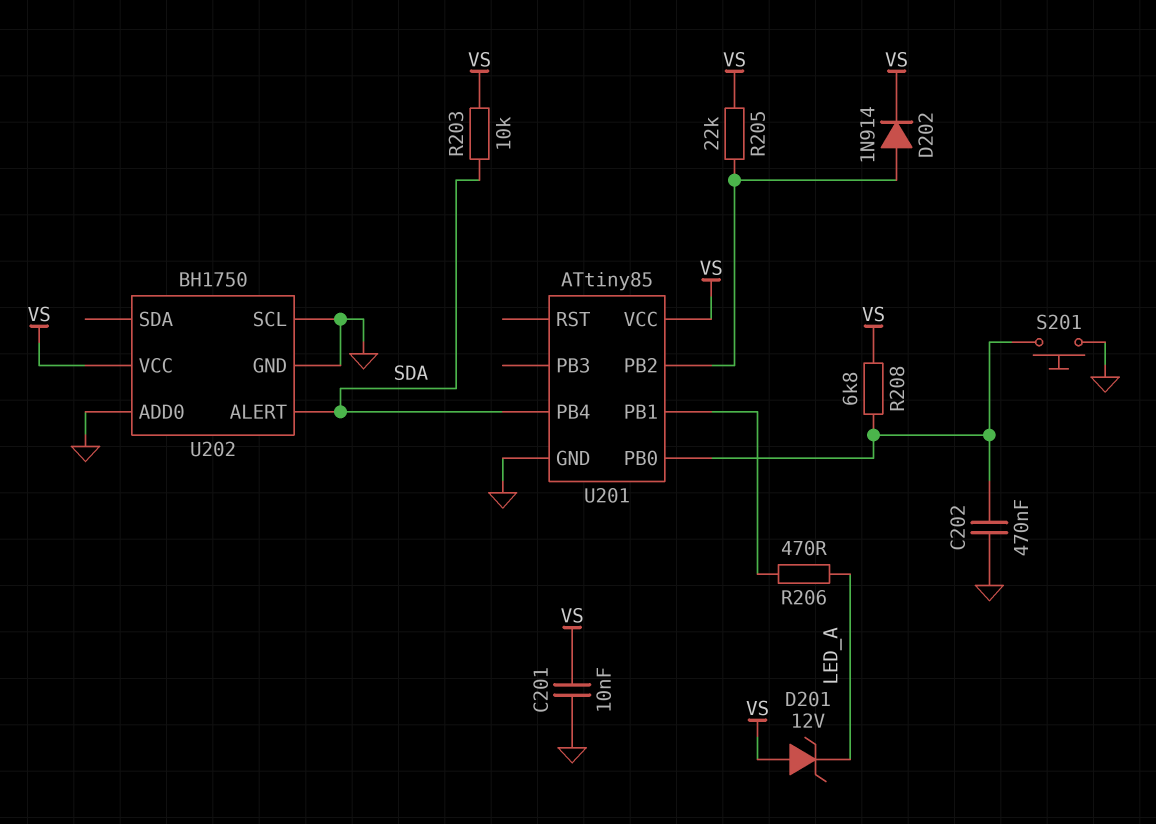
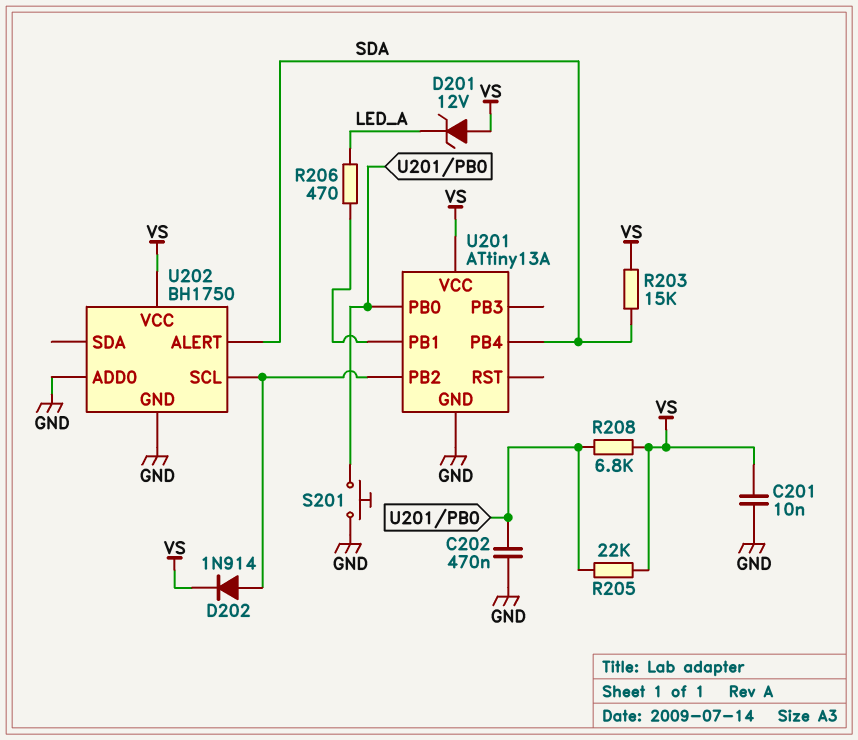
R203: 10k (SDA, VS) -> 15k (SDA, VS)
R205: 22k (U201/PB2, VS) -> 22k (U201/PB0, VS)
U201: ATtiny85 -> ATtiny13A
U202 pin SCL: GND -> U201/PB2

